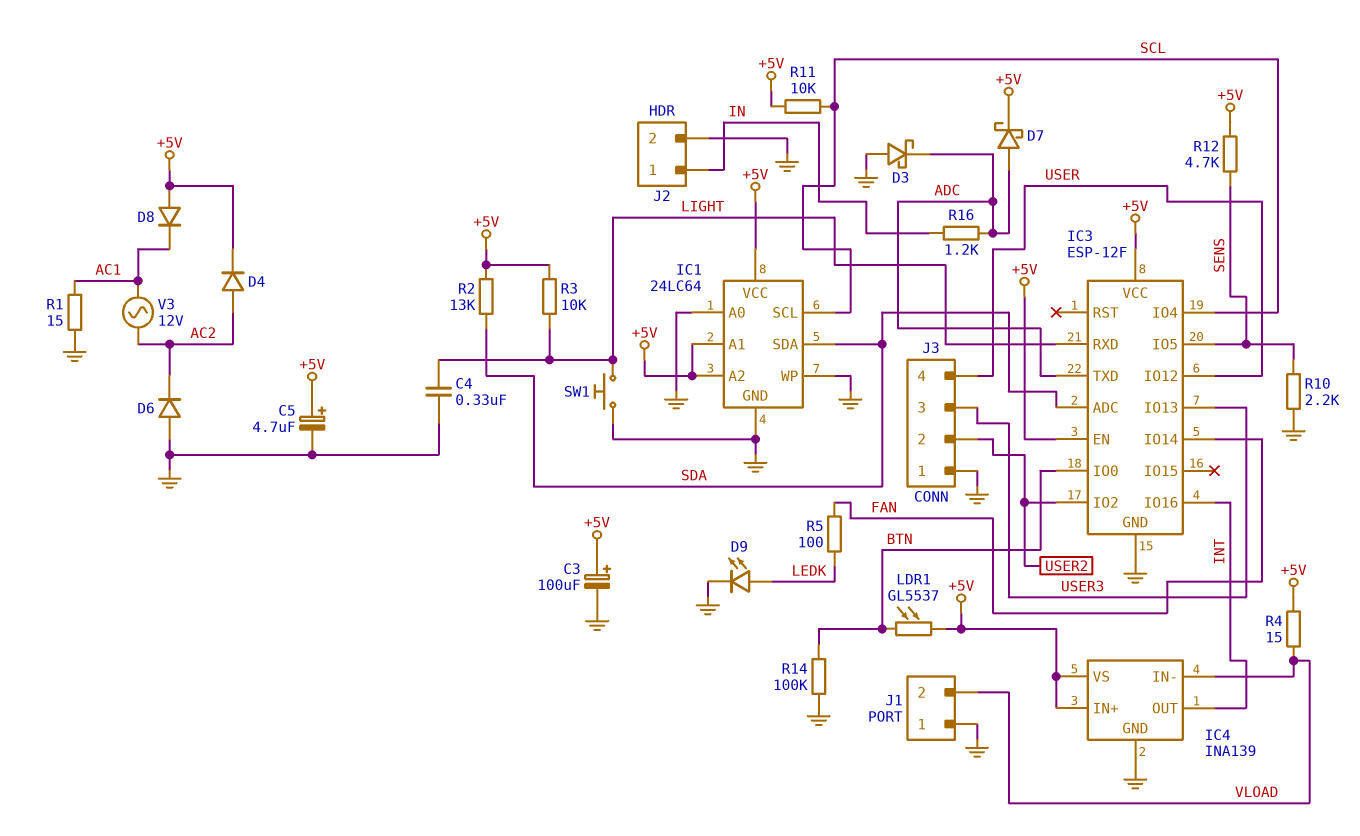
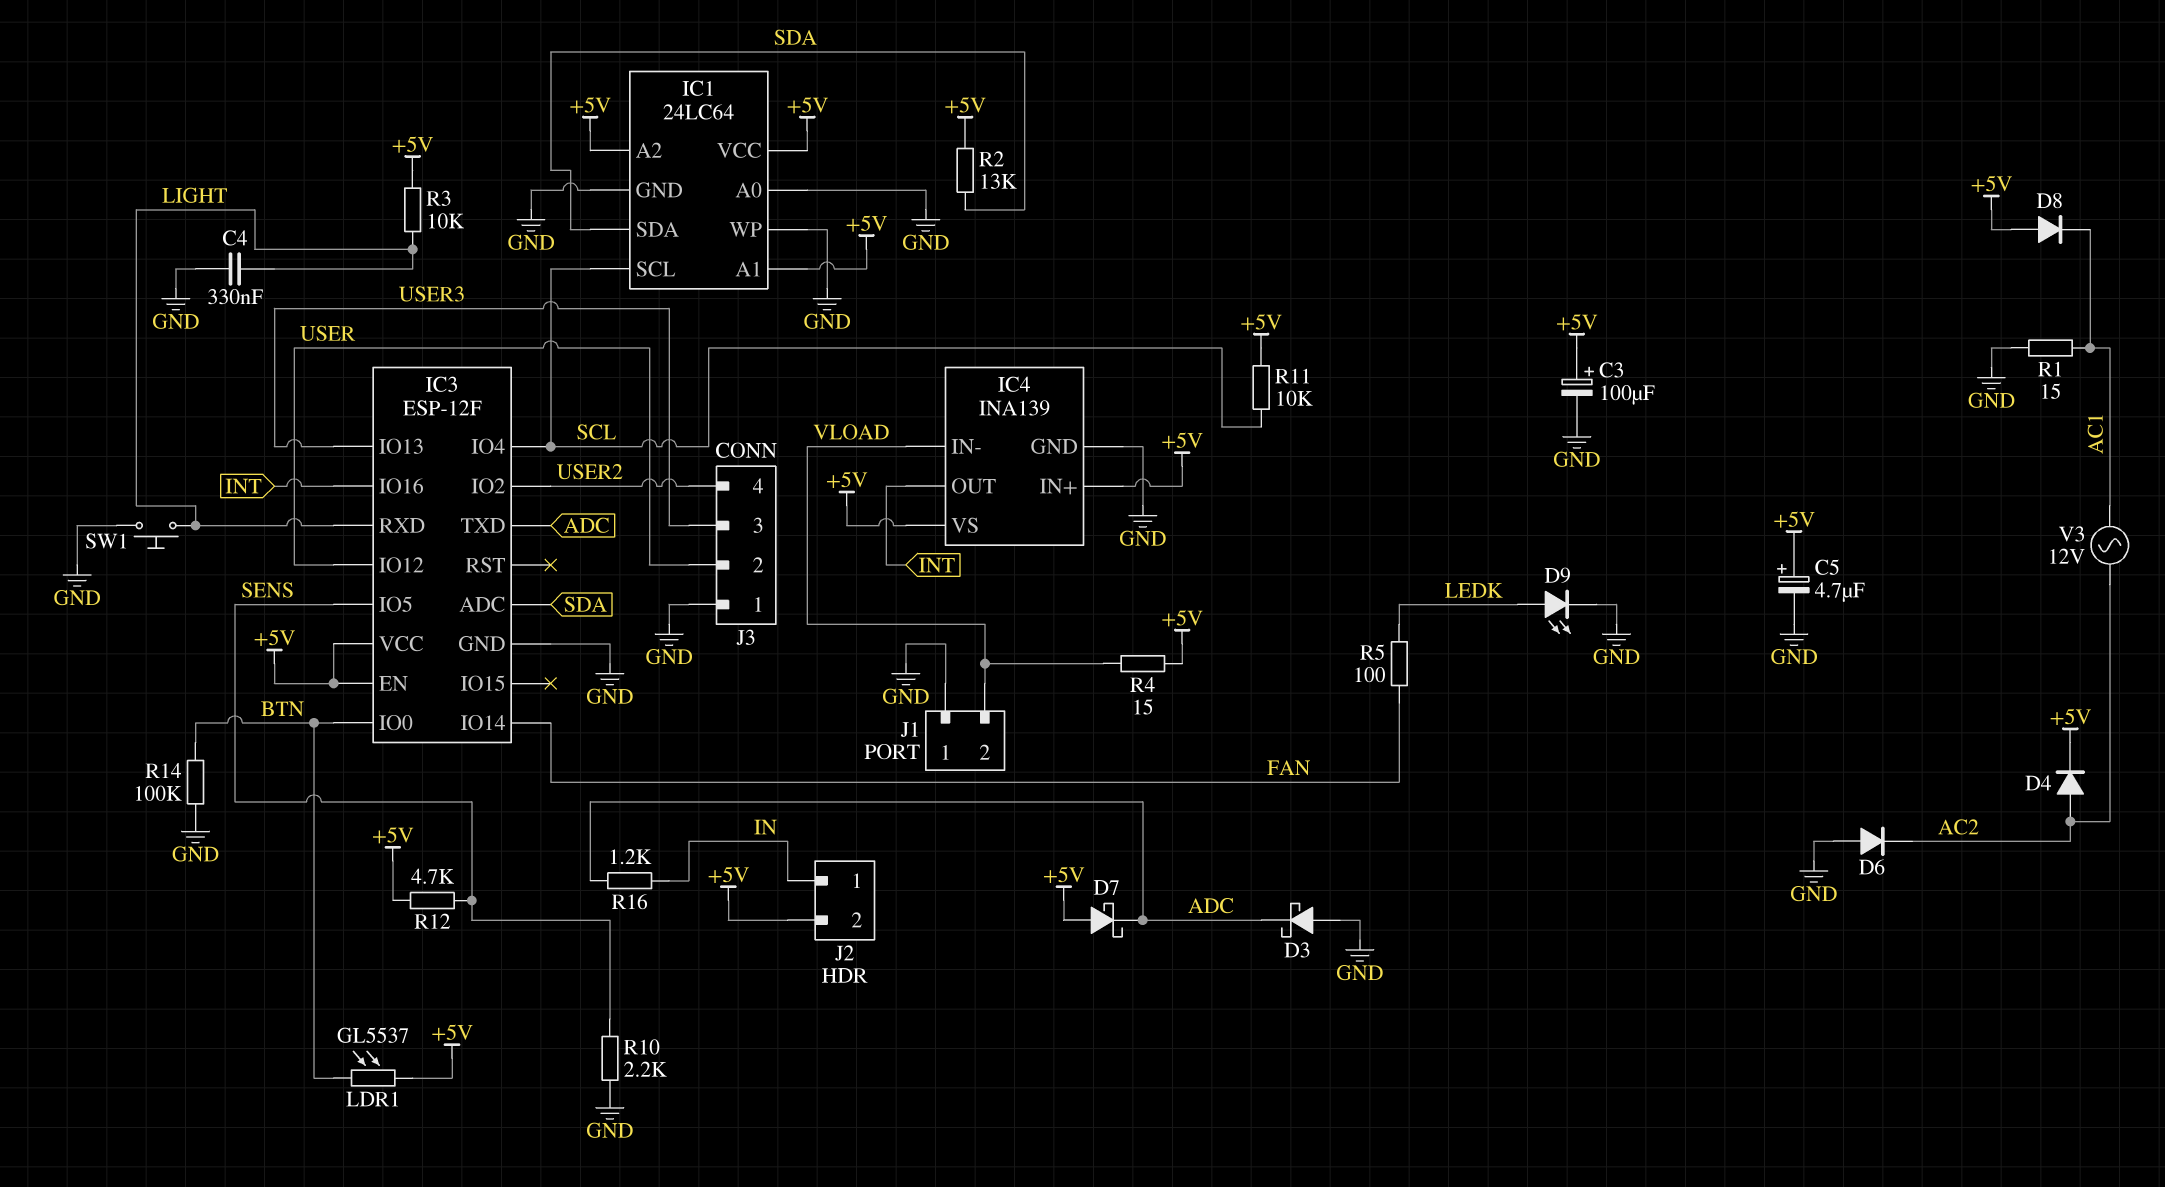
D7: schottky (A ADC, K +5V) -> schottky (A +5V, K ADC)
J2 pin 2: GND -> +5V
J3 pin 2: USER2 -> USER
J3 pin 4: USER -> USER2

